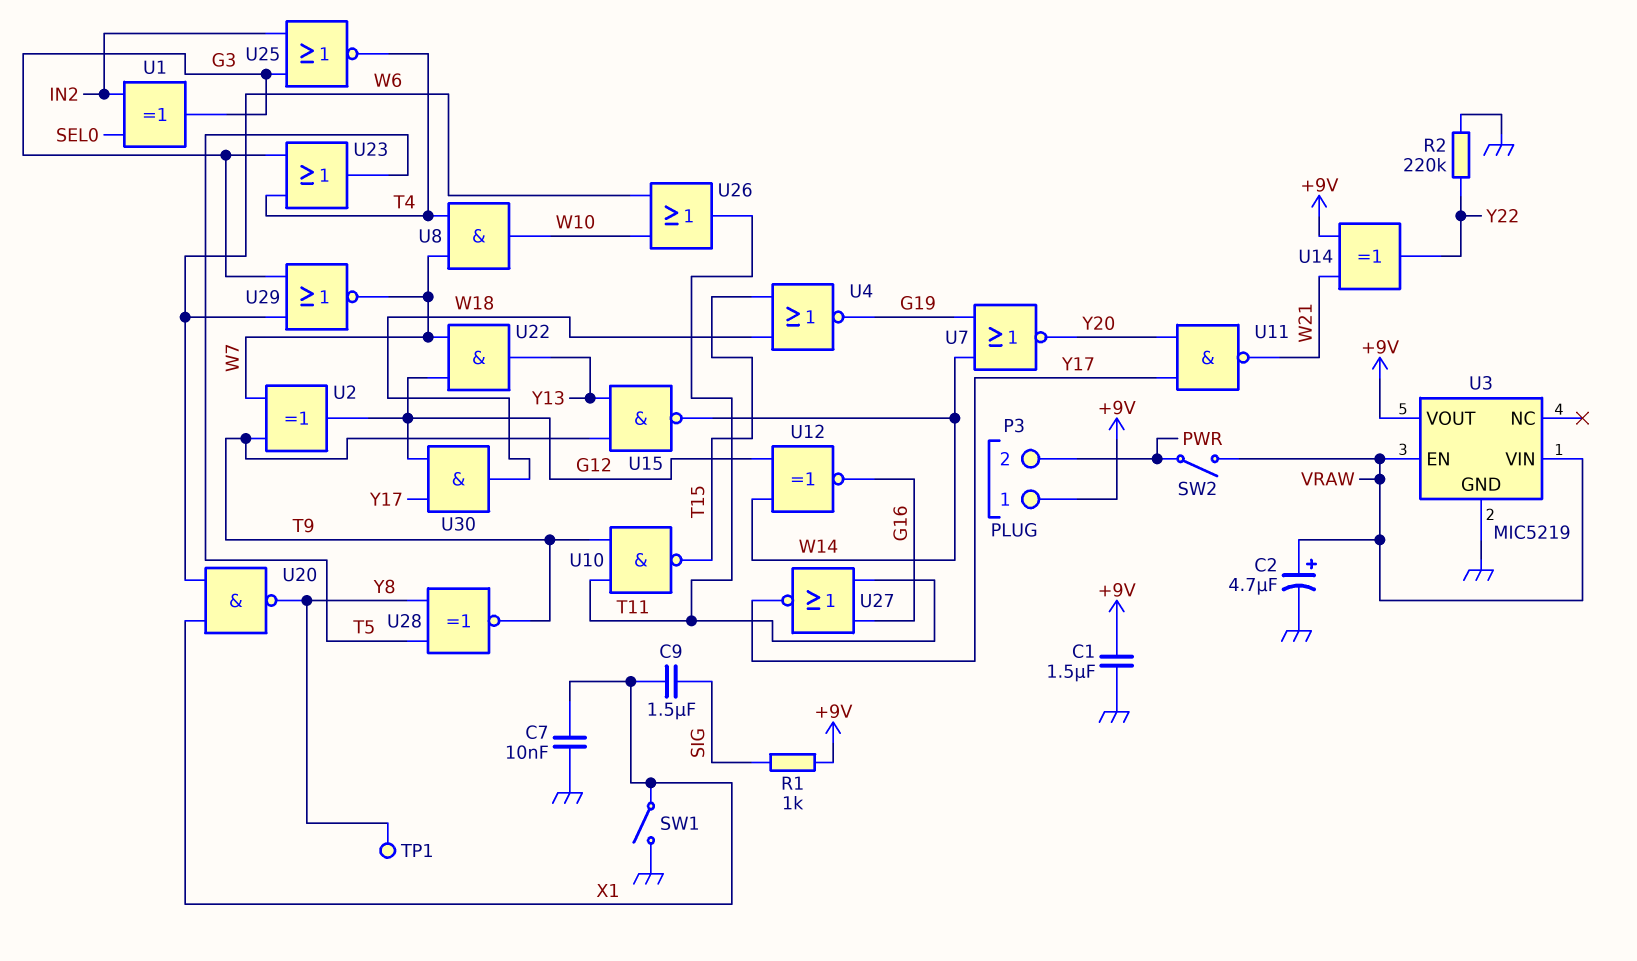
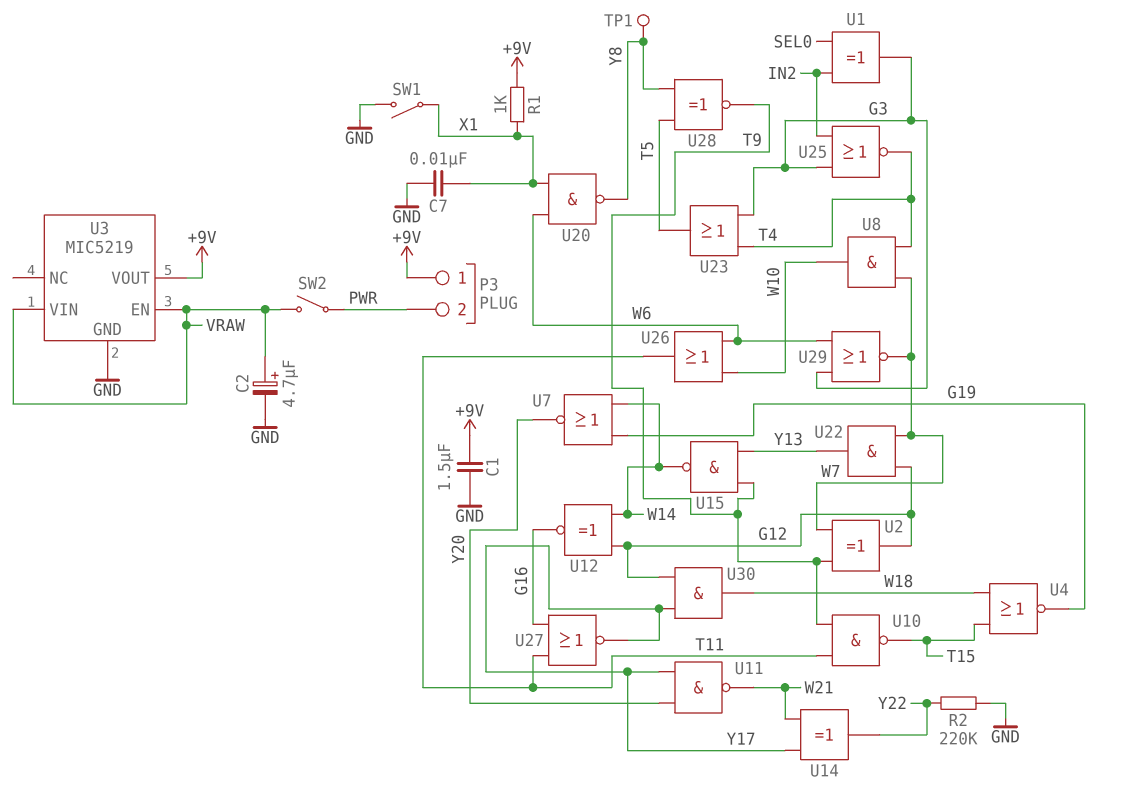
C9: 1.5uF (SIG, X1) -> none
R1: 1k (+9V, SIG) -> 1k (+9V, X1)
U14: XOR (in +9V, in W21, out Y22) -> XOR (in W21, in Y17, out Y22)

